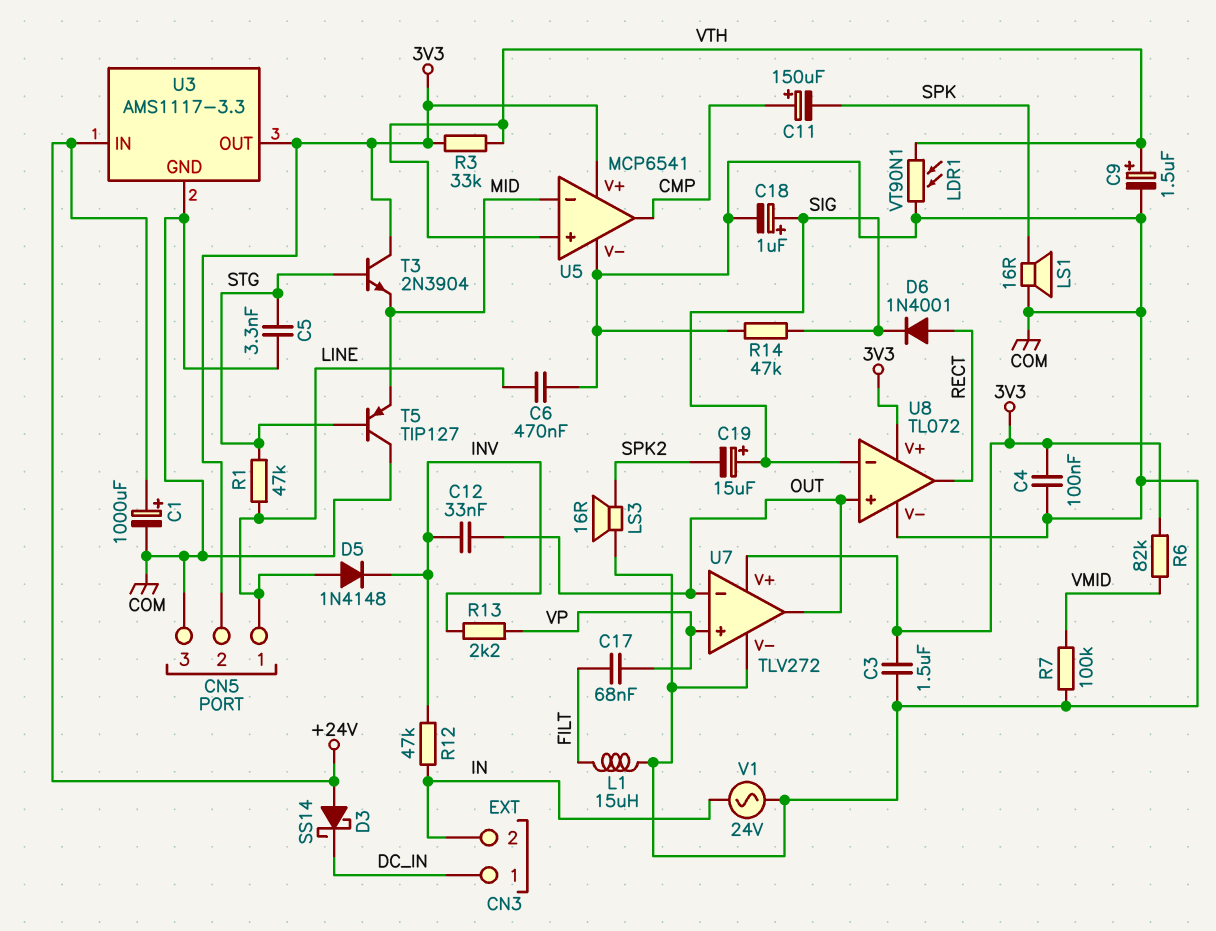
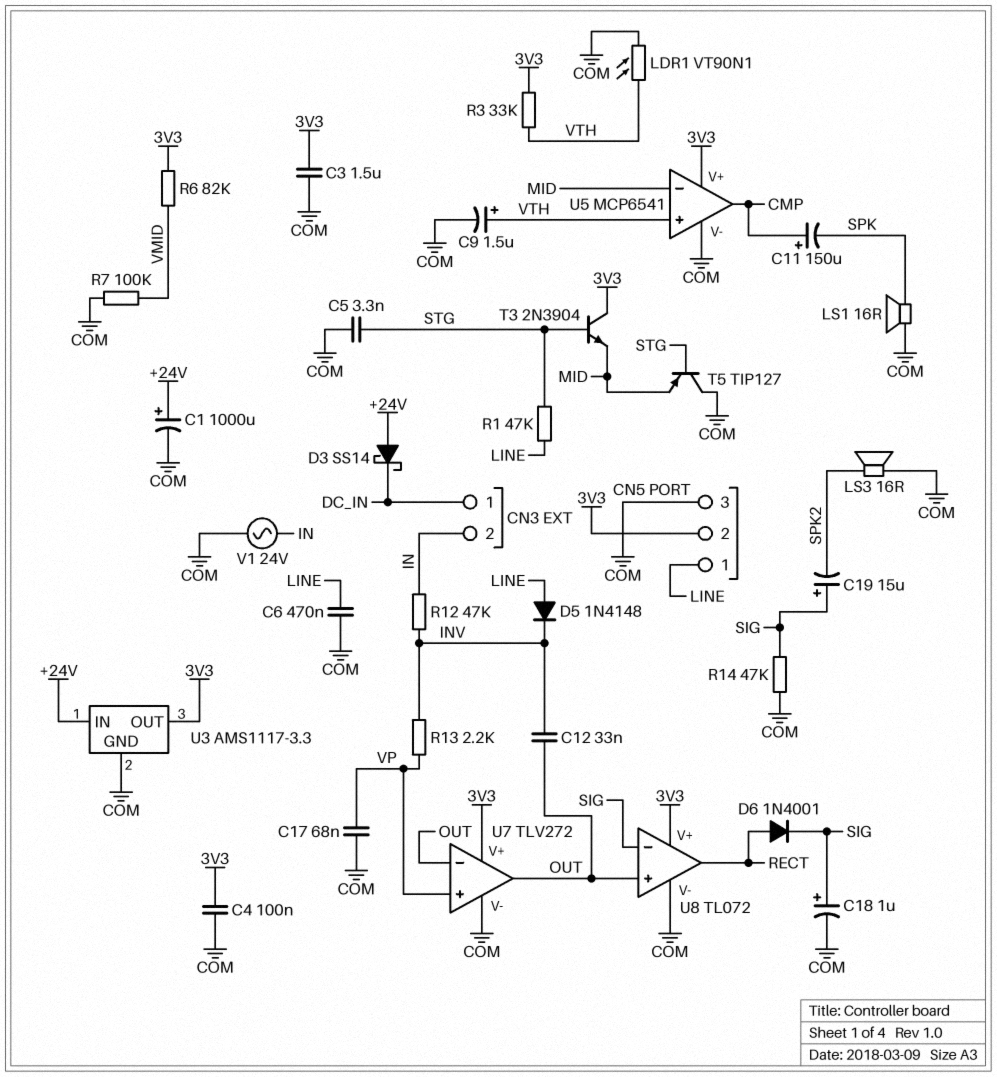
C17: 68nF (FILT, VP) -> 68nF (COM, VP)
L1: 15uH (COM, FILT) -> none

